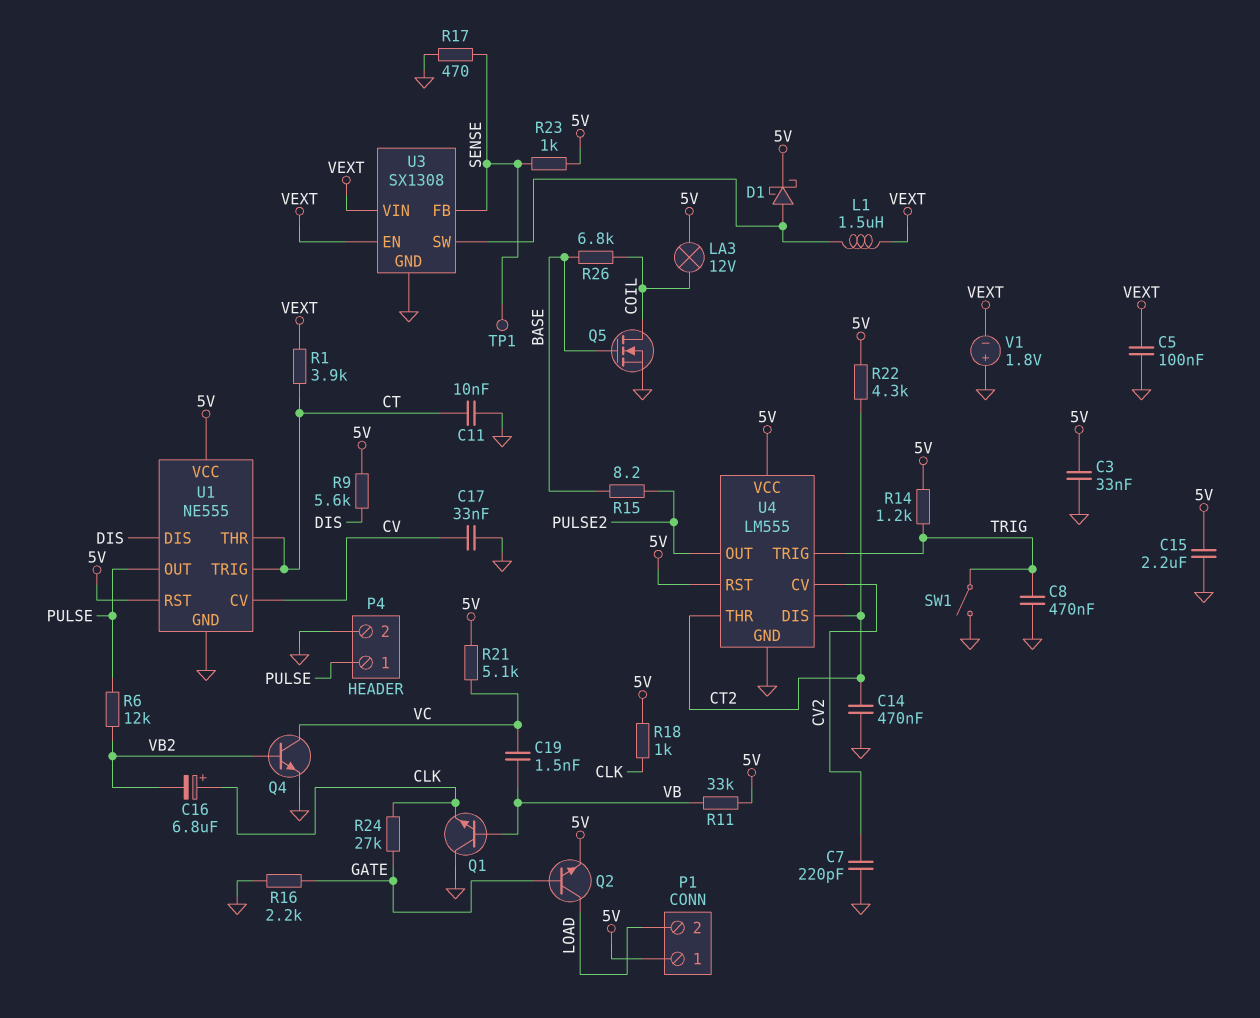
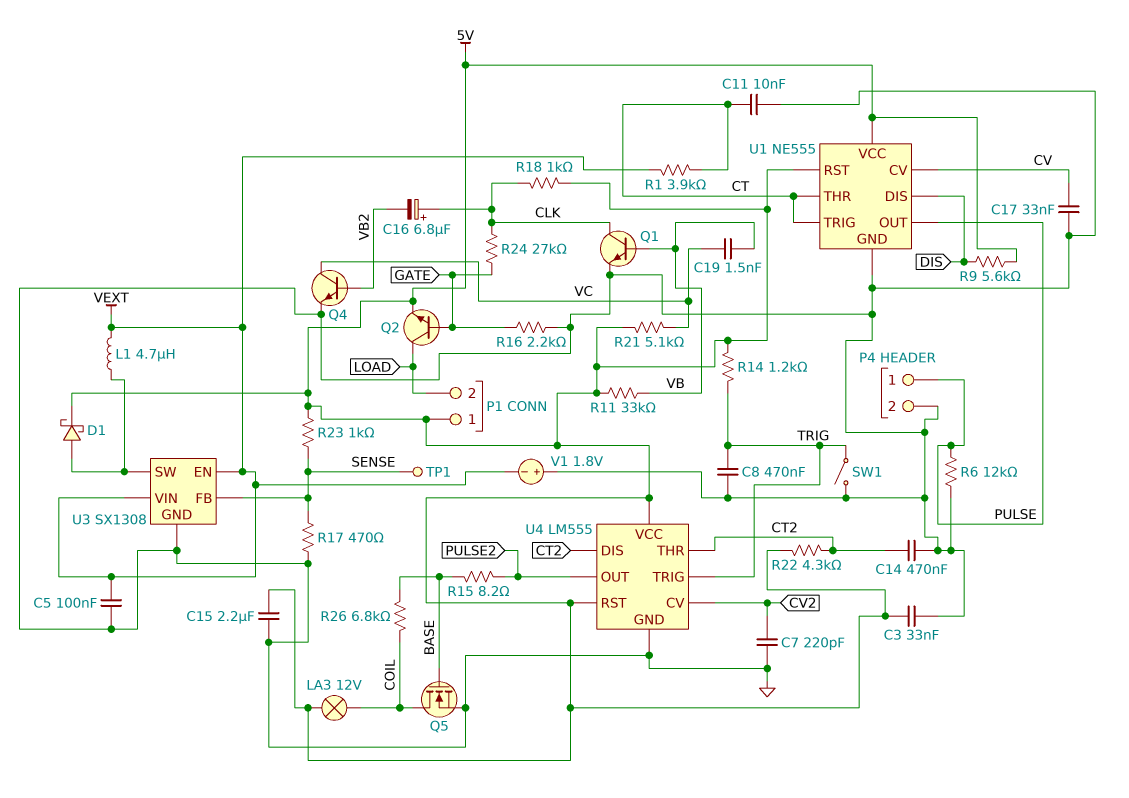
L1: 1.5uH (U3/SW, VEXT) -> 4.7uH (U3/SW, VEXT)
Q1: NPN (B VB, C GND, E CLK) -> NPN (B VB, C CLK, E GND)
R6: 12k (PULSE, VB2) -> 12k (GND, PULSE)

